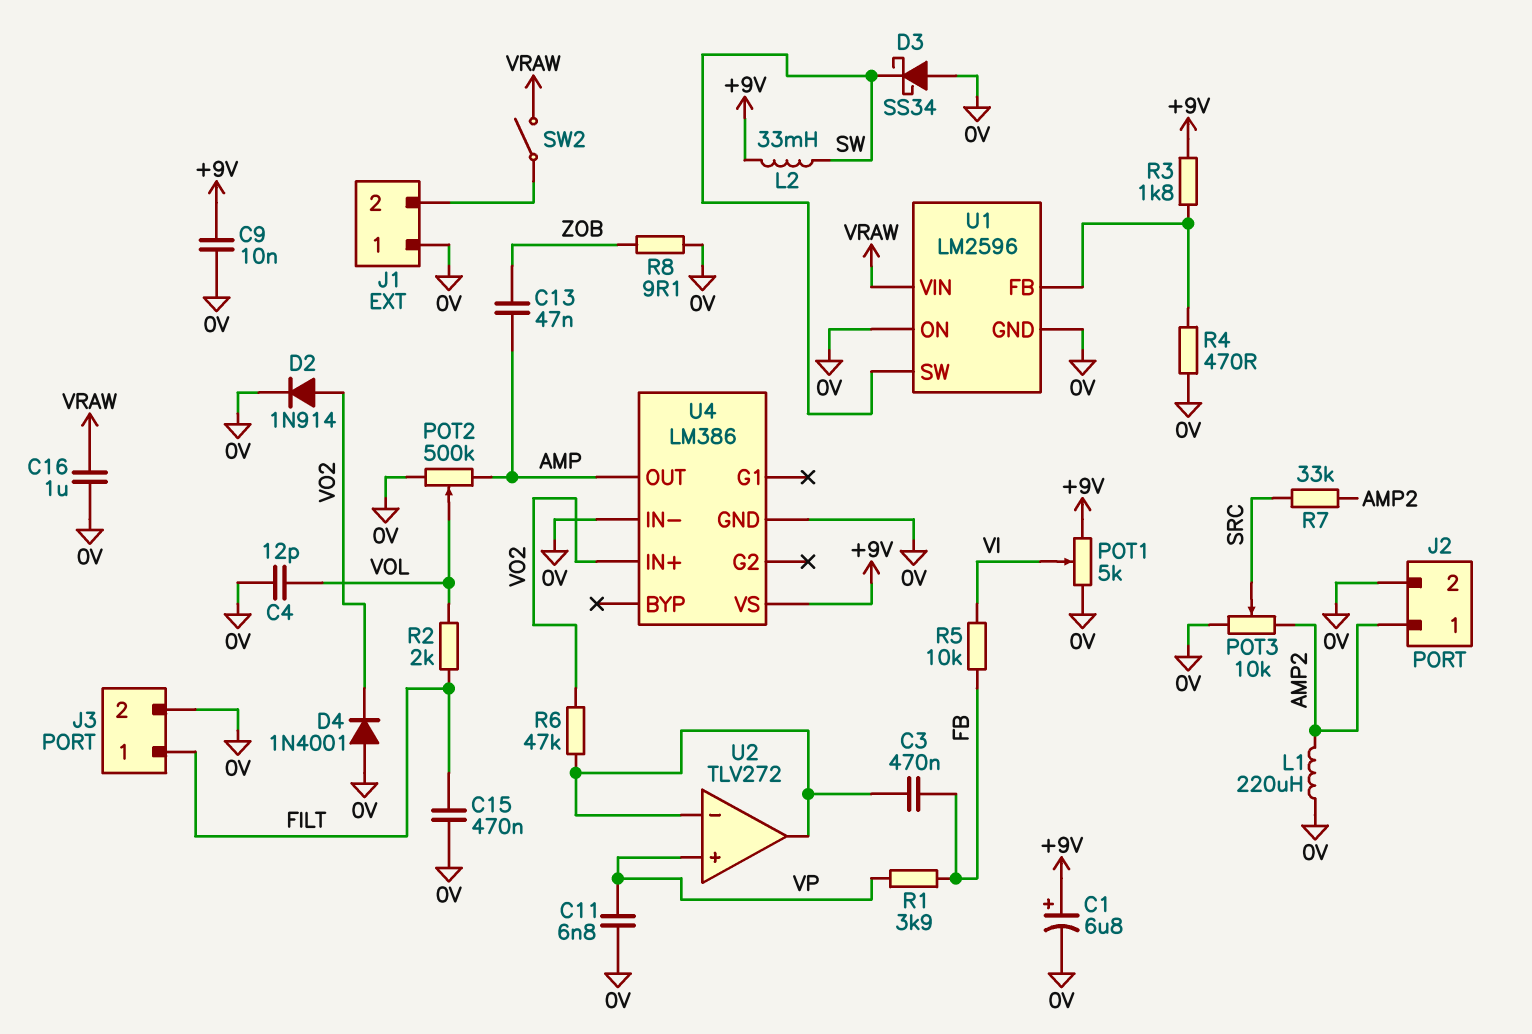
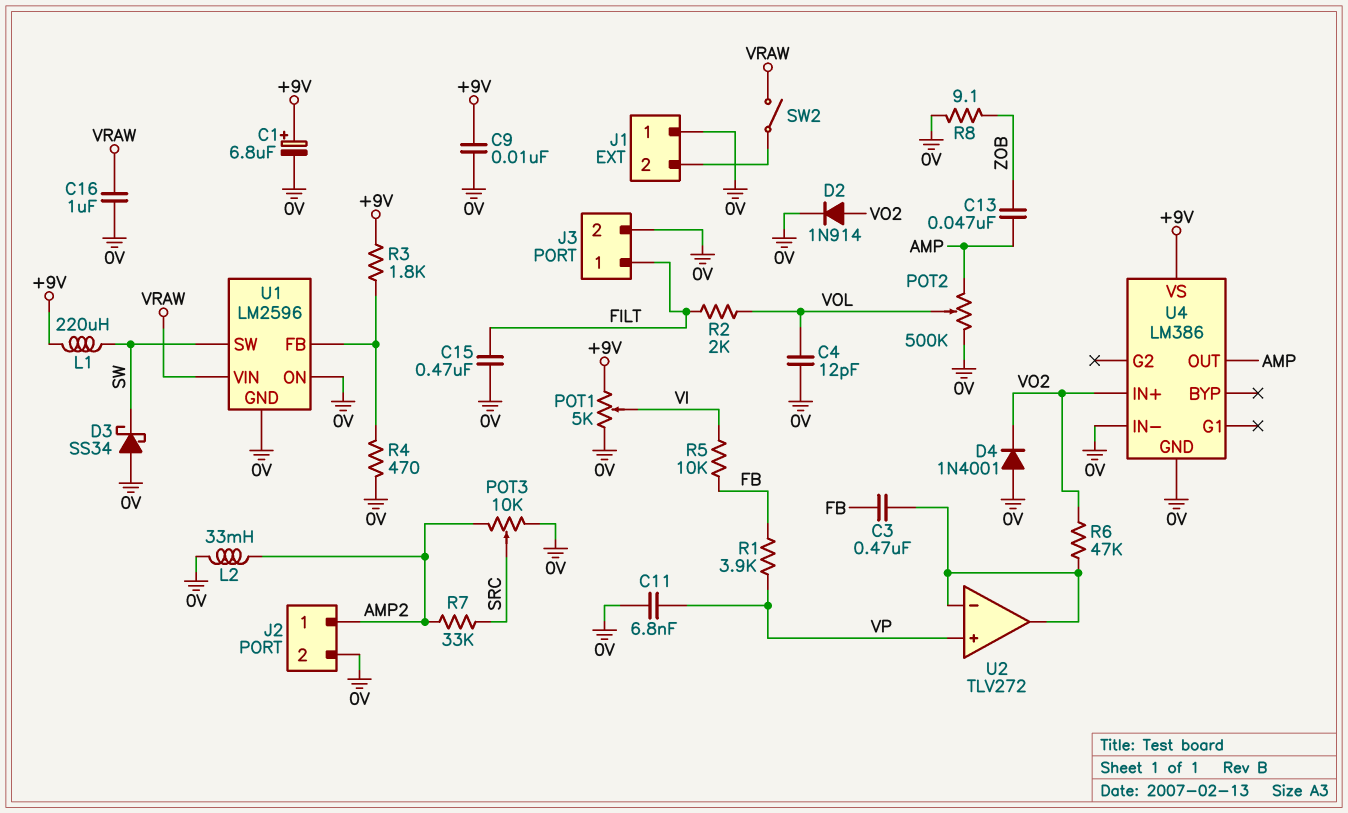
L1: 220uH (0V, AMP2) -> 220uH (+9V, SW)
L2: 33mH (+9V, SW) -> 33mH (0V, AMP2)

